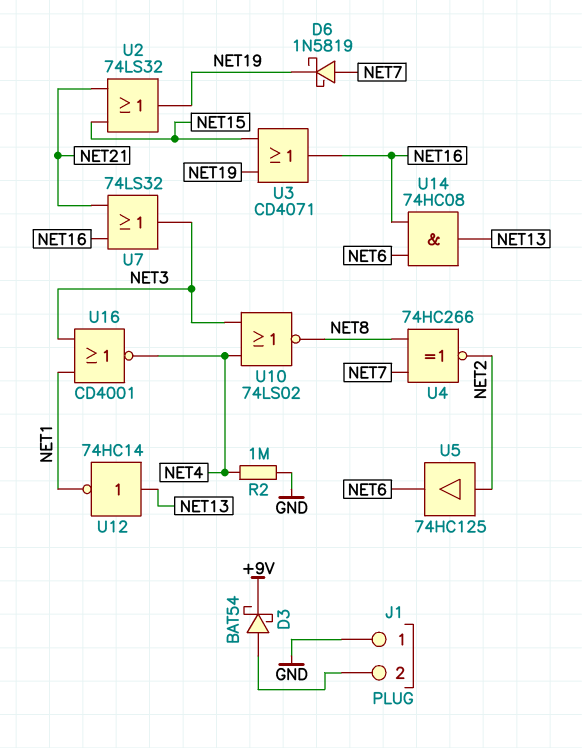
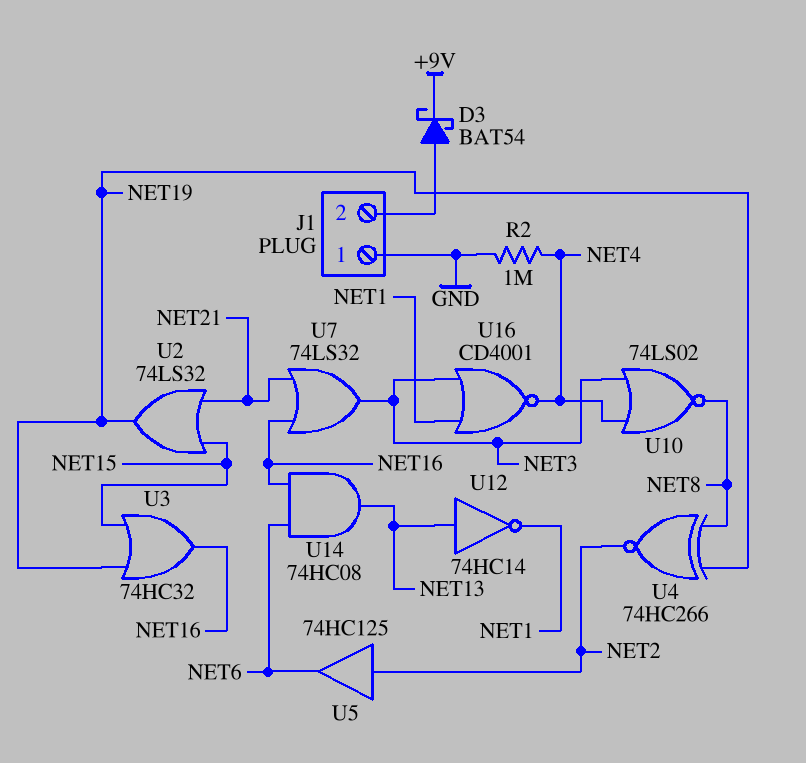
D6: schottky 1N5819 (A NET7, K NET19) -> none
U3: OR CD4071 (in NET15, in NET19, out NET16) -> OR 74HC32 (in NET15, in NET19, out NET16)
U4: XNOR 74HC266 (in NET7, in NET8, out NET2) -> XNOR 74HC266 (in NET8, in NET19, out NET2)

